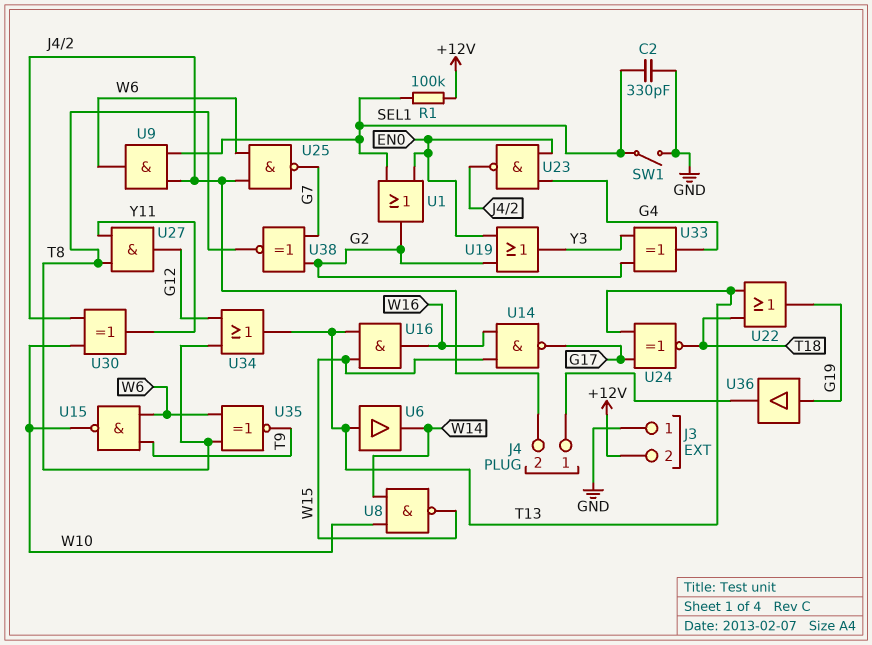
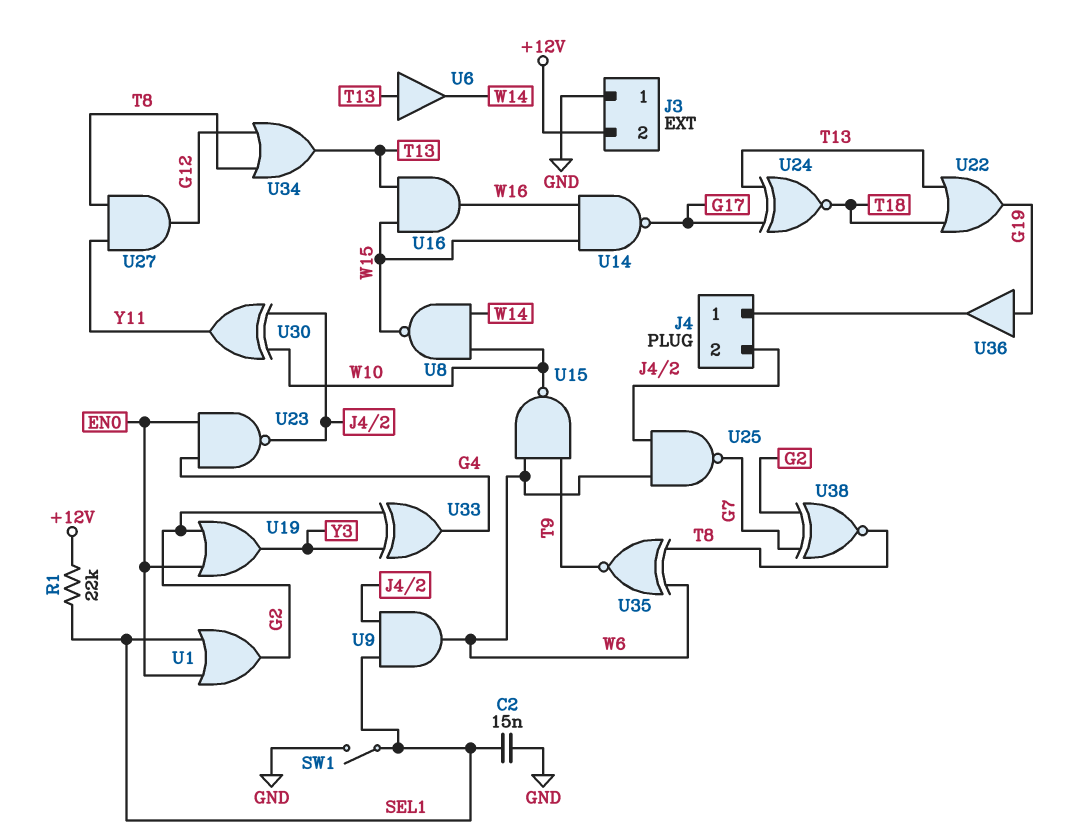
C2: 330pF (GND, SEL1) -> 15nF (GND, SEL1)
R1: 100k (+12V, SEL1) -> 22k (+12V, SEL1)

